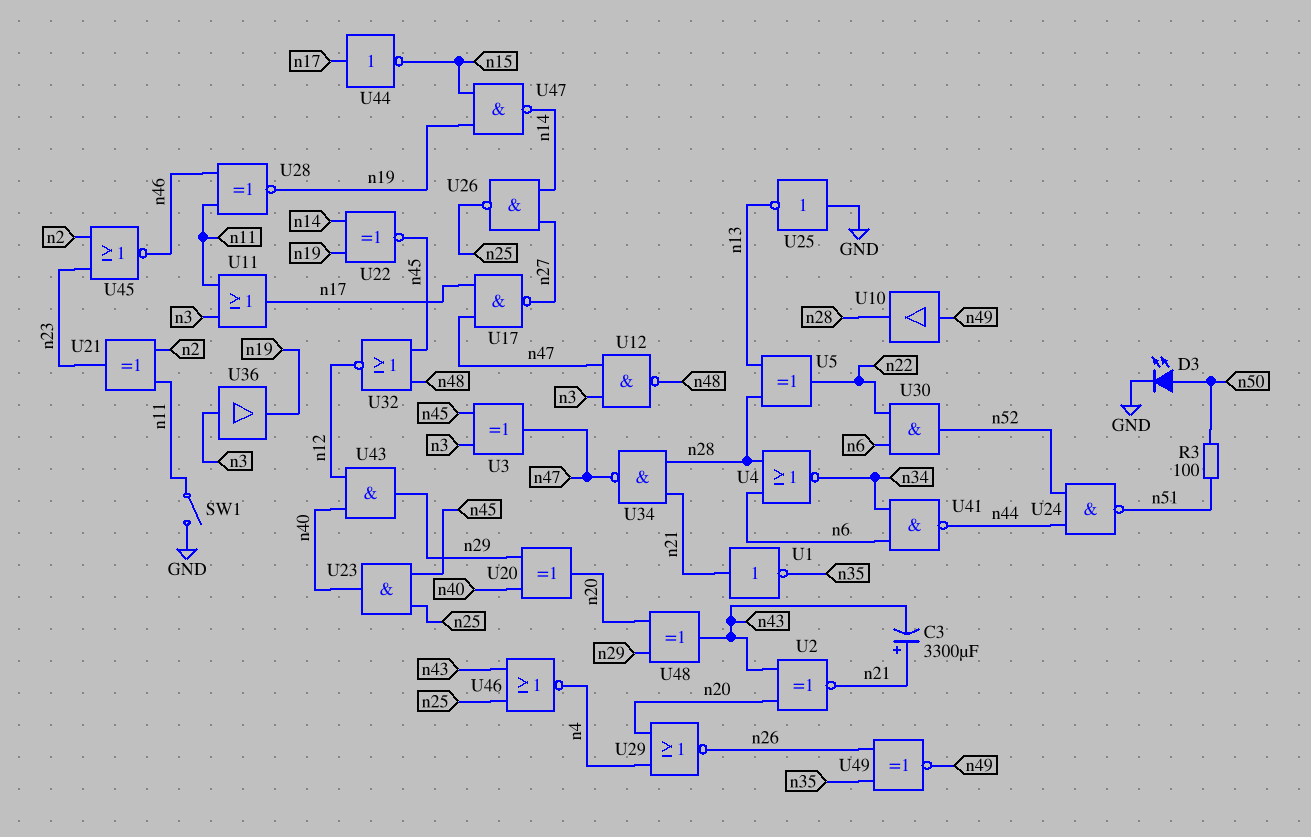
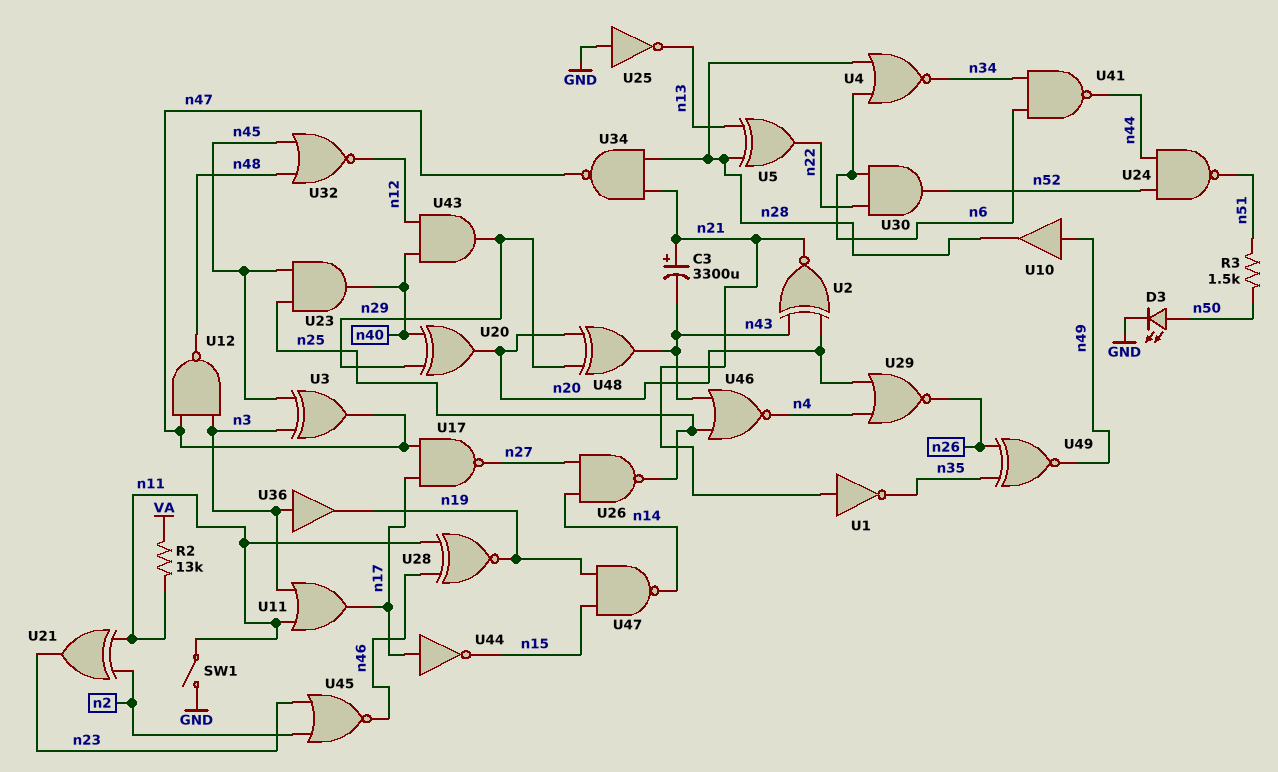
R2: none -> 13k (VA, n11)
R3: 100 (n50, n51) -> 1.5k (n50, n51)
U22: XNOR (in n14, in n19, out n45) -> none

